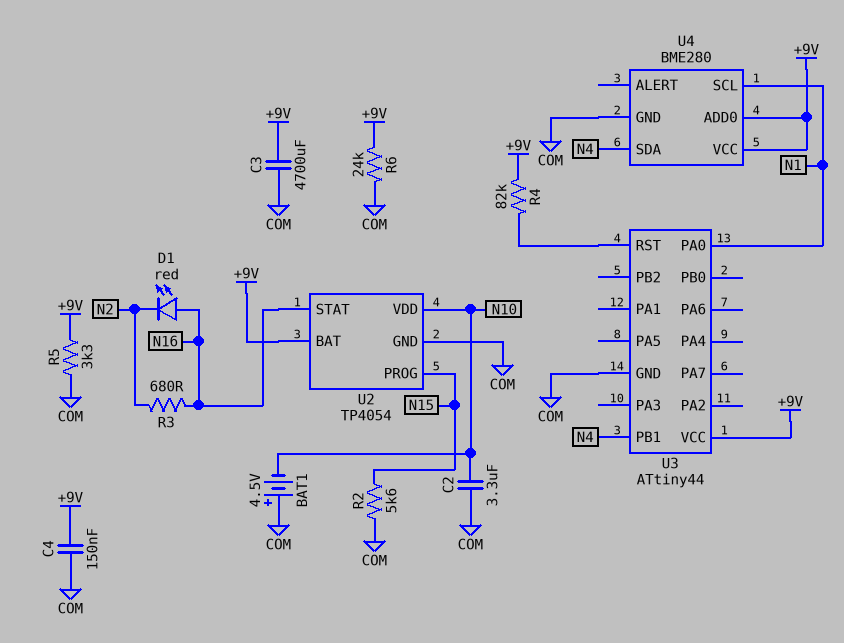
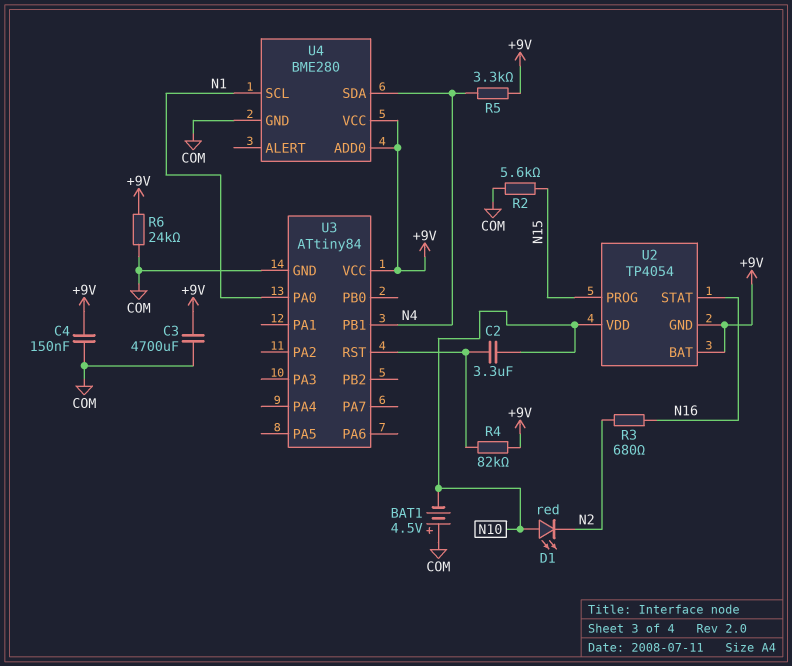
C2: 3.3uF (COM, N10) -> 3.3uF (N10, U3/RST)
D1: LED red (A N16, K N2) -> LED red (A N10, K N2)
R5: 3.3k (+9V, COM) -> 3.3k (+9V, N4)
U2 pin GND: COM -> +9V
U3: ATtiny44 -> ATtiny84

